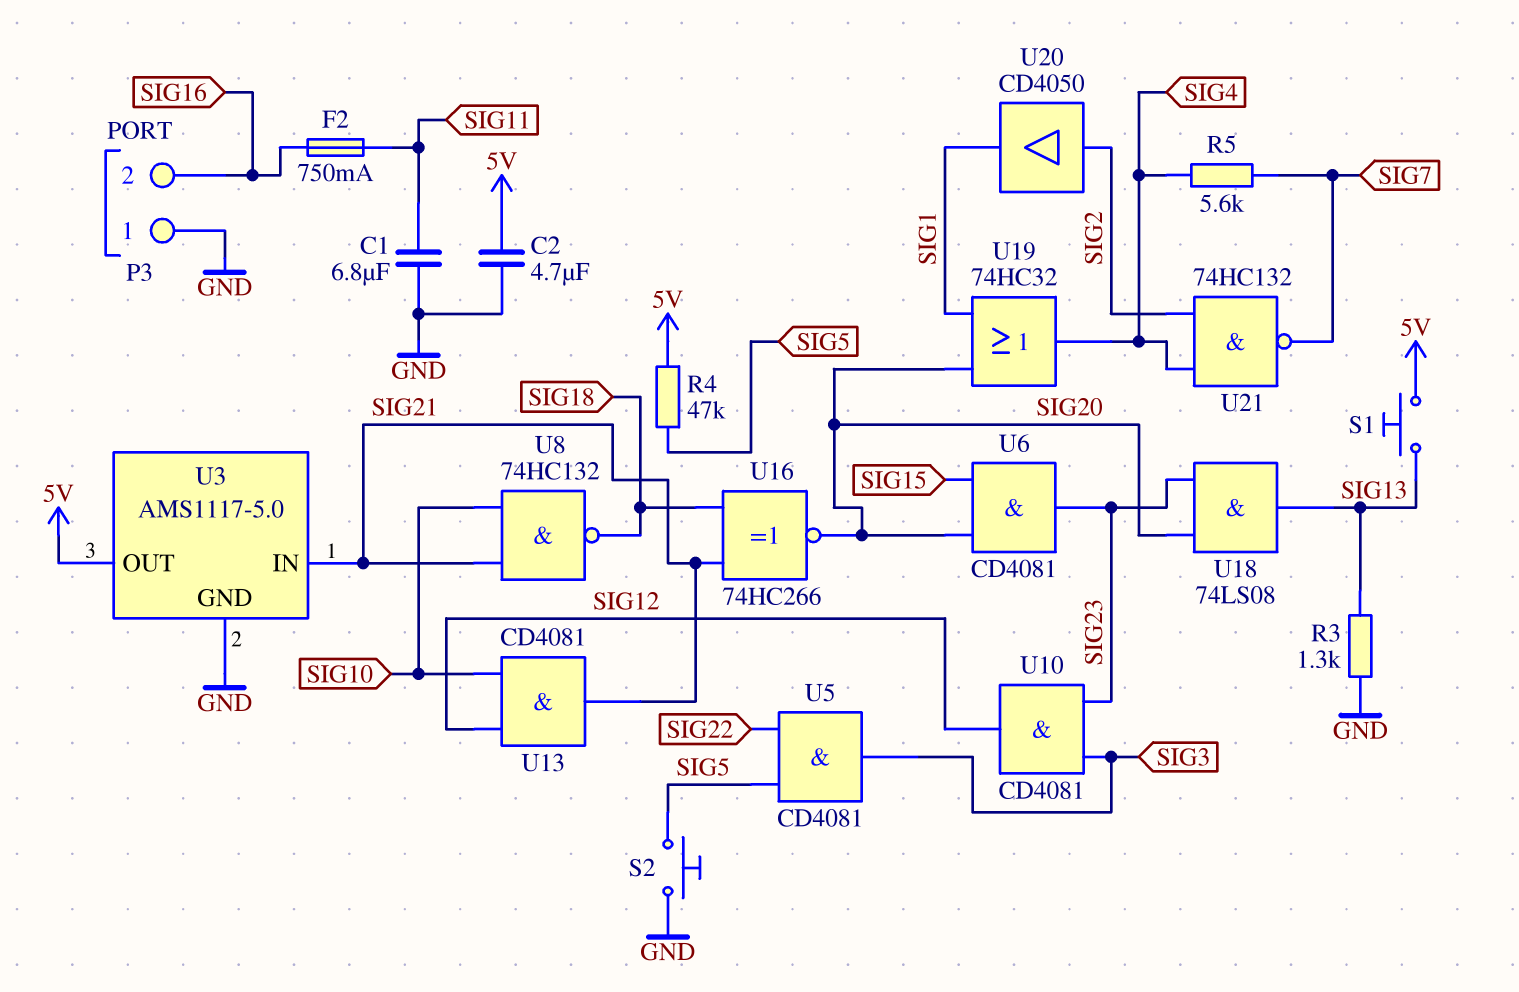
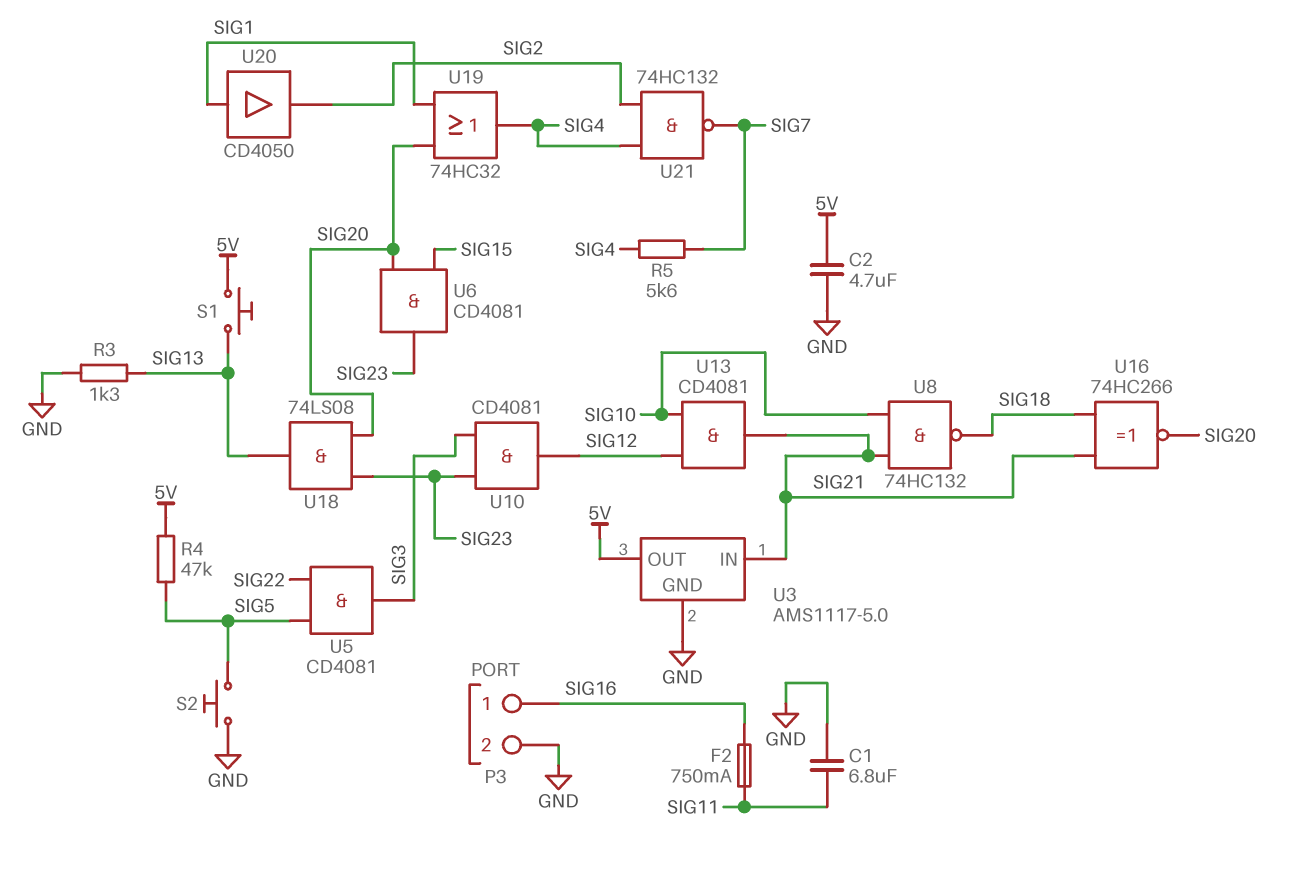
P3 pin 1: GND -> SIG16
P3 pin 2: SIG16 -> GND
U20: buffer CD4050 (in SIG2, out SIG1) -> buffer CD4050 (in SIG1, out SIG2)

